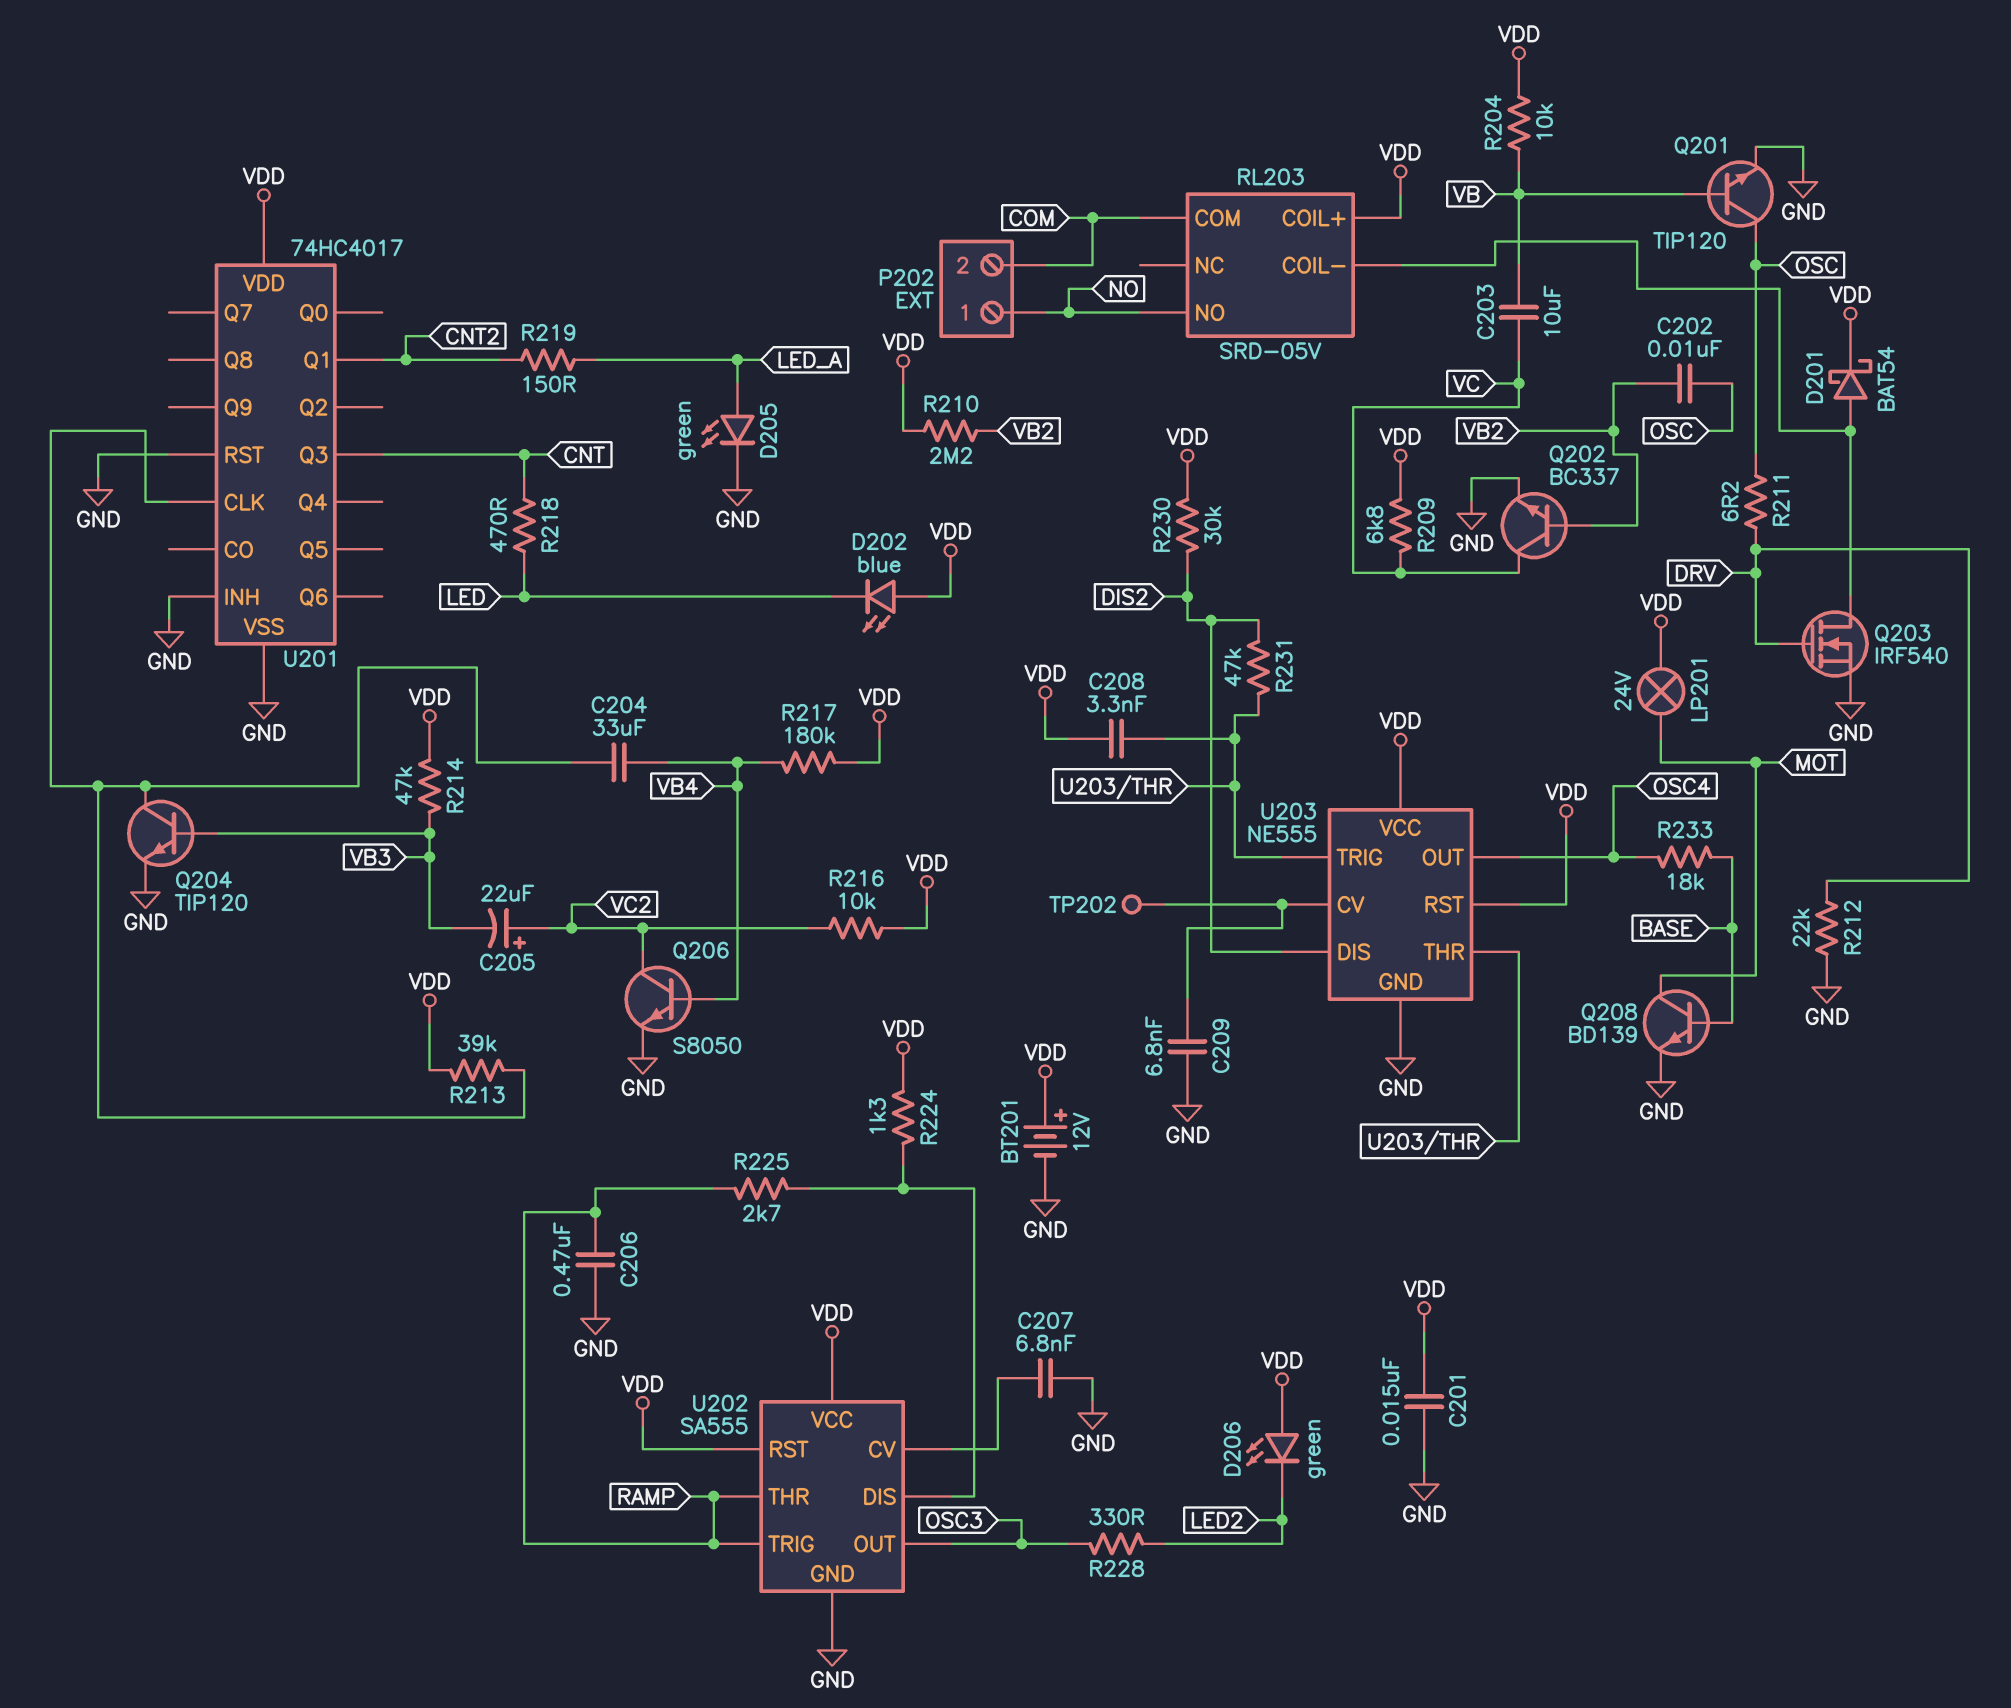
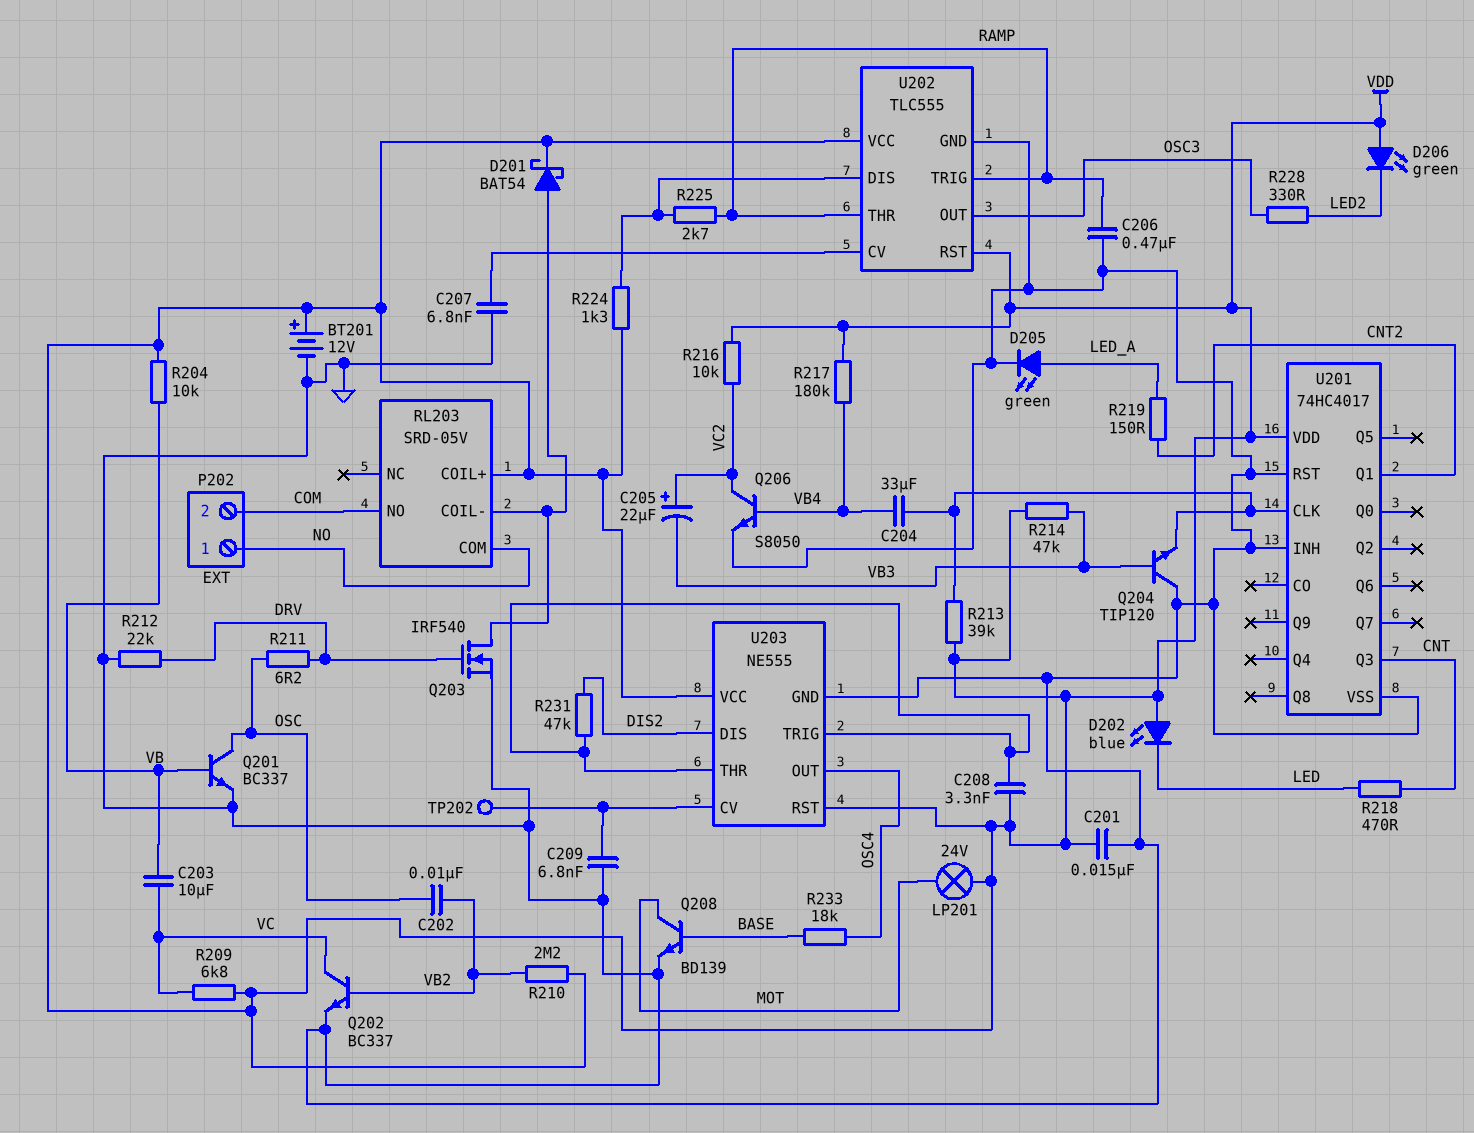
Q201: NPN TIP120 (B VB, C OSC, E GND) -> NPN BC337 (B VB, C OSC, E GND)
Q204: NPN TIP120 (B VB3, C U201/CLK, E GND) -> NPN TIP120 (B VB3, C GND, E U201/CLK)
R230: 30k (DIS2, VDD) -> none
RL203 pin COM: COM -> NO
RL203 pin NO: NO -> COM
U202: SA555 -> TLC555

